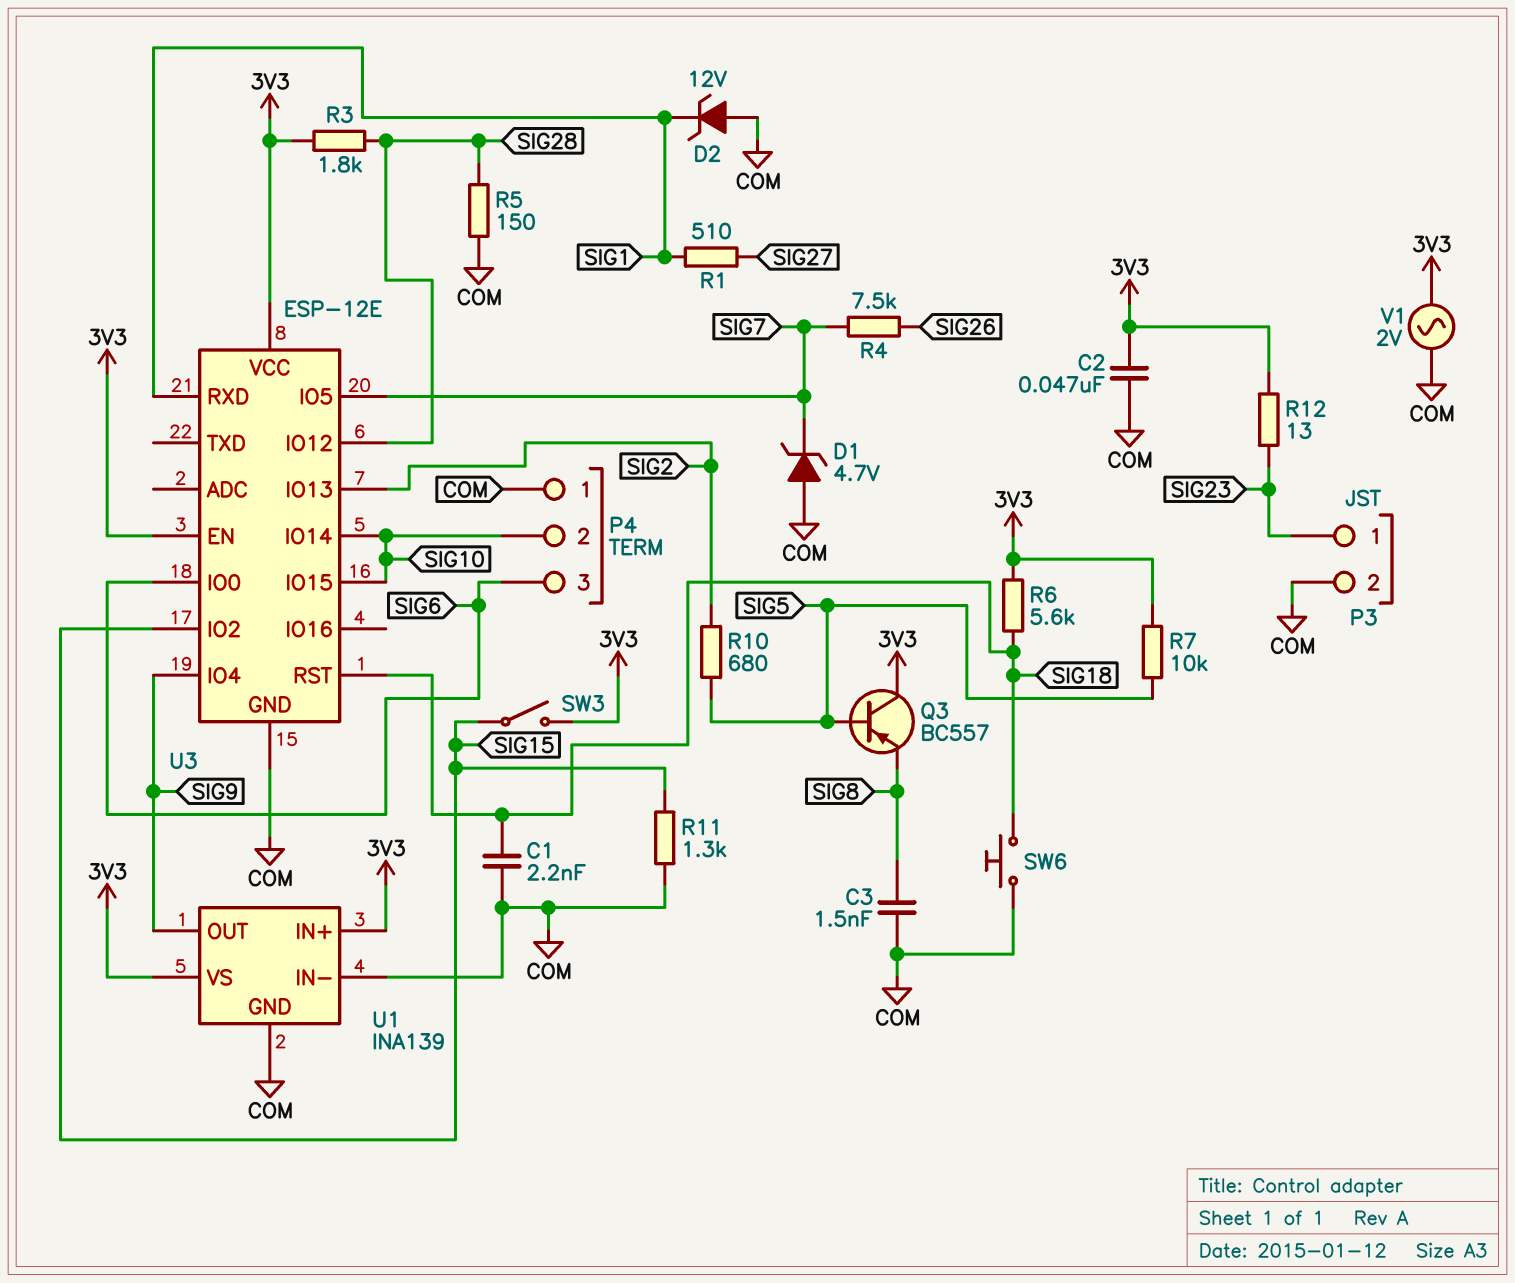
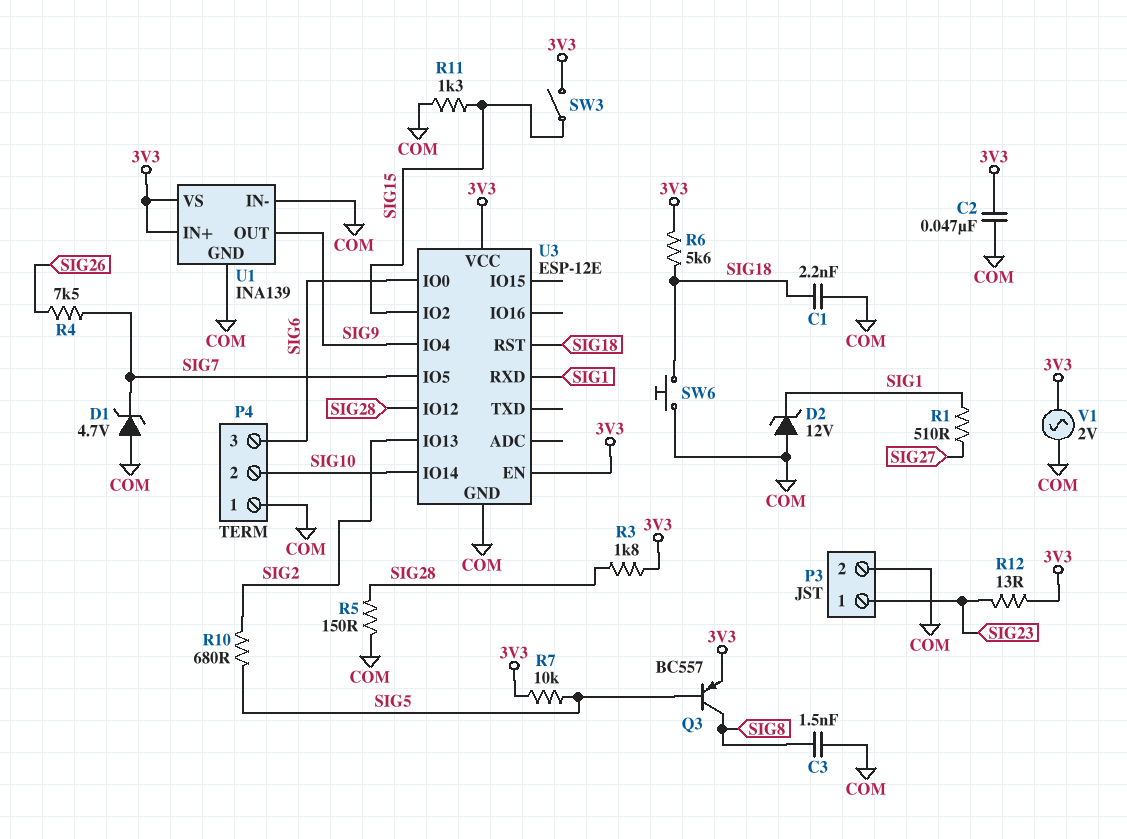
Q3: PNP BC557 (B SIG5, C 3V3, E SIG8) -> PNP BC557 (B SIG5, C SIG8, E 3V3)
U3 pin IO15: SIG10 -> none

